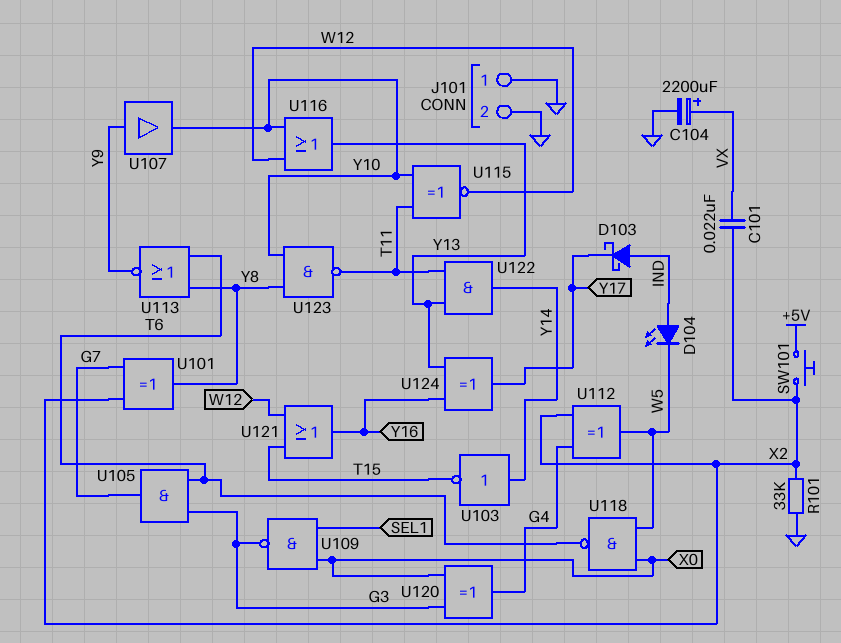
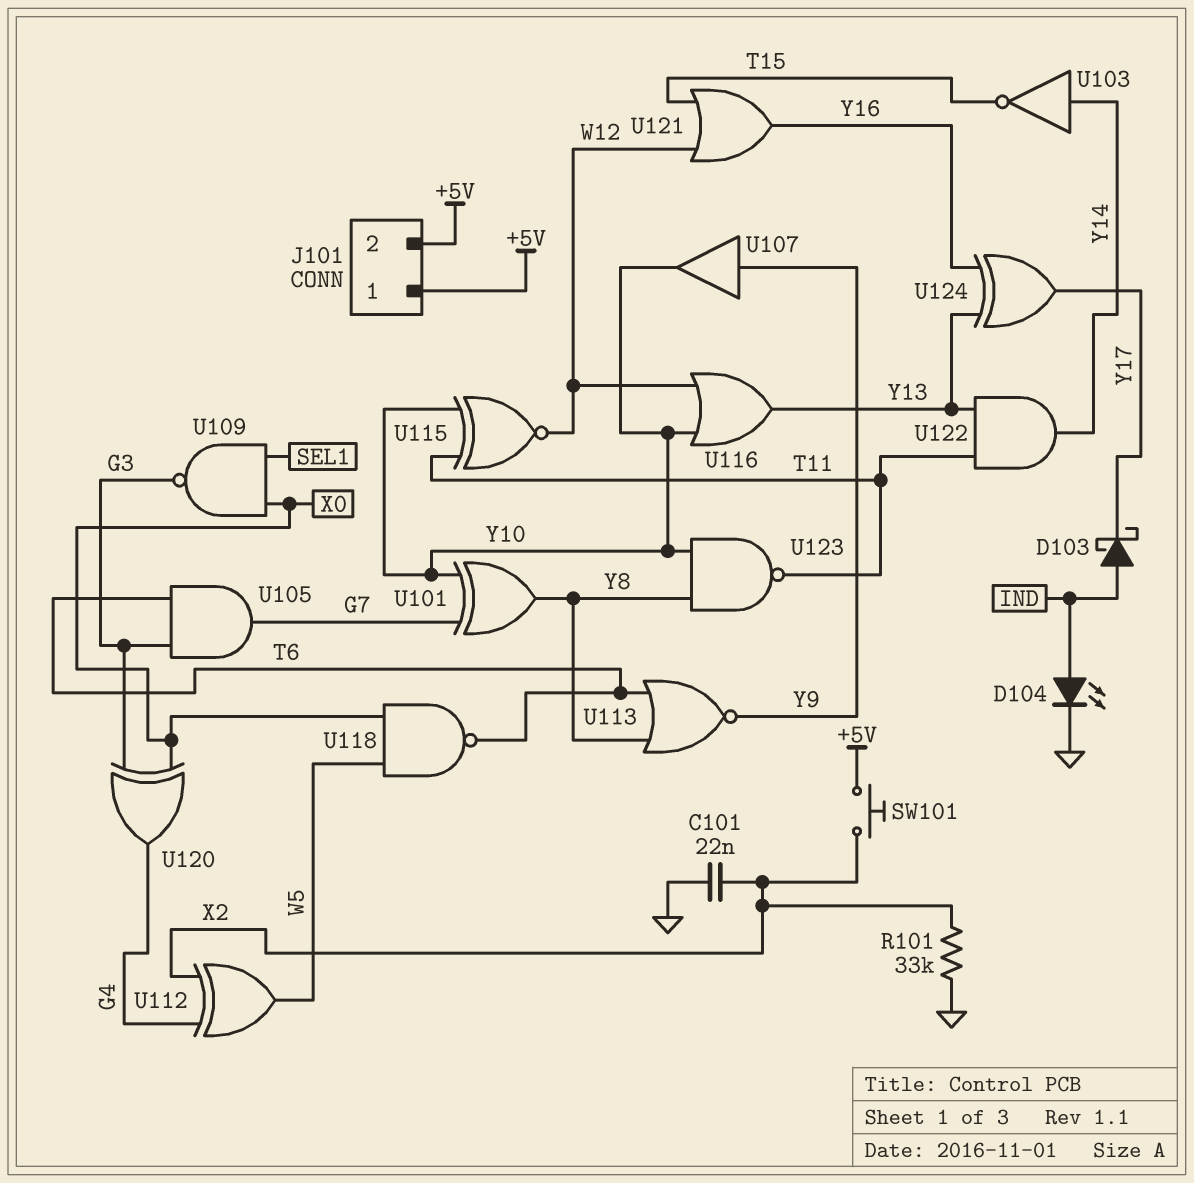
C101: 22nF (VX, X2) -> 22nF (GND, X2)
C104: 2200uF (plus VX, minus GND) -> none
D104: LED (A IND, K W5) -> LED (A IND, K GND)
J101 pin 1: GND -> +5V
J101 pin 2: GND -> +5V
U101: XOR (in G7, in X2, out Y8) -> XOR (in G7, in Y10, out Y8)

